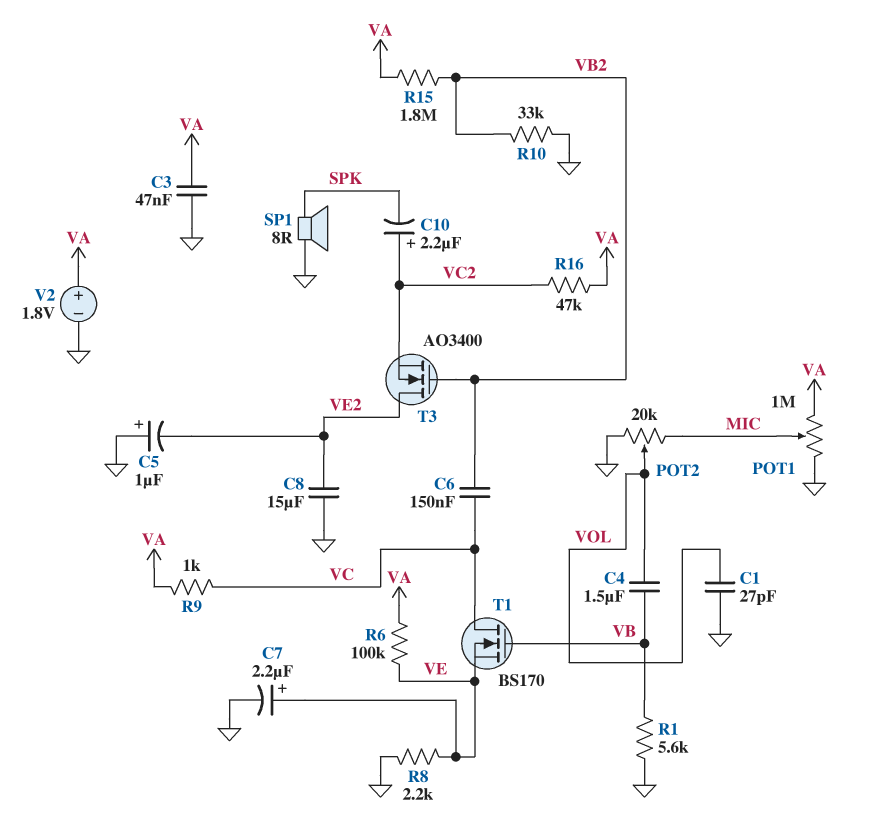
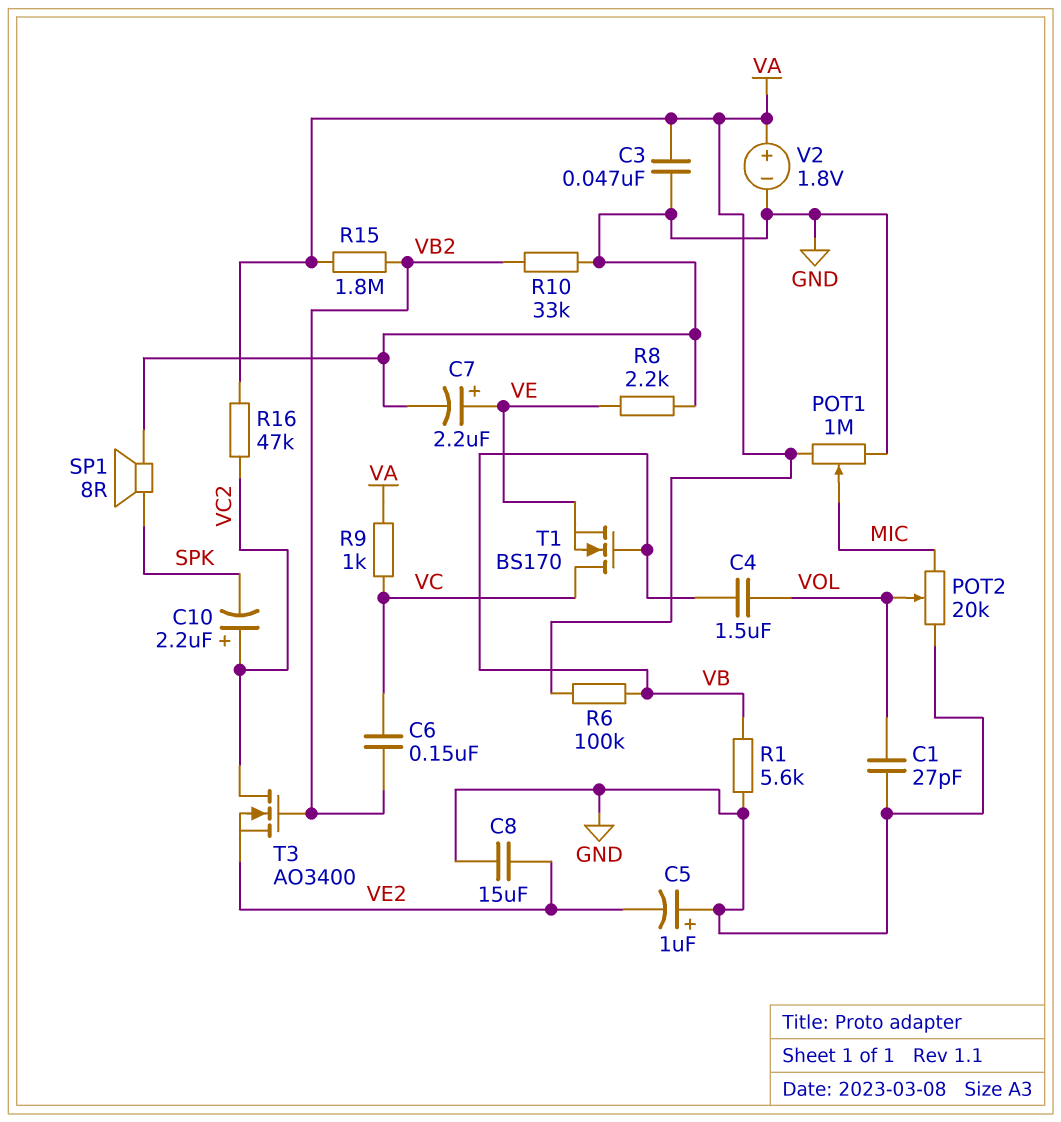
R6: 100k (VA, VE) -> 100k (VA, VB)
T3: NMOS AO3400 (G VB2, D VE2, S VC2) -> NMOS AO3400 (G VB2, D VC2, S VE2)

